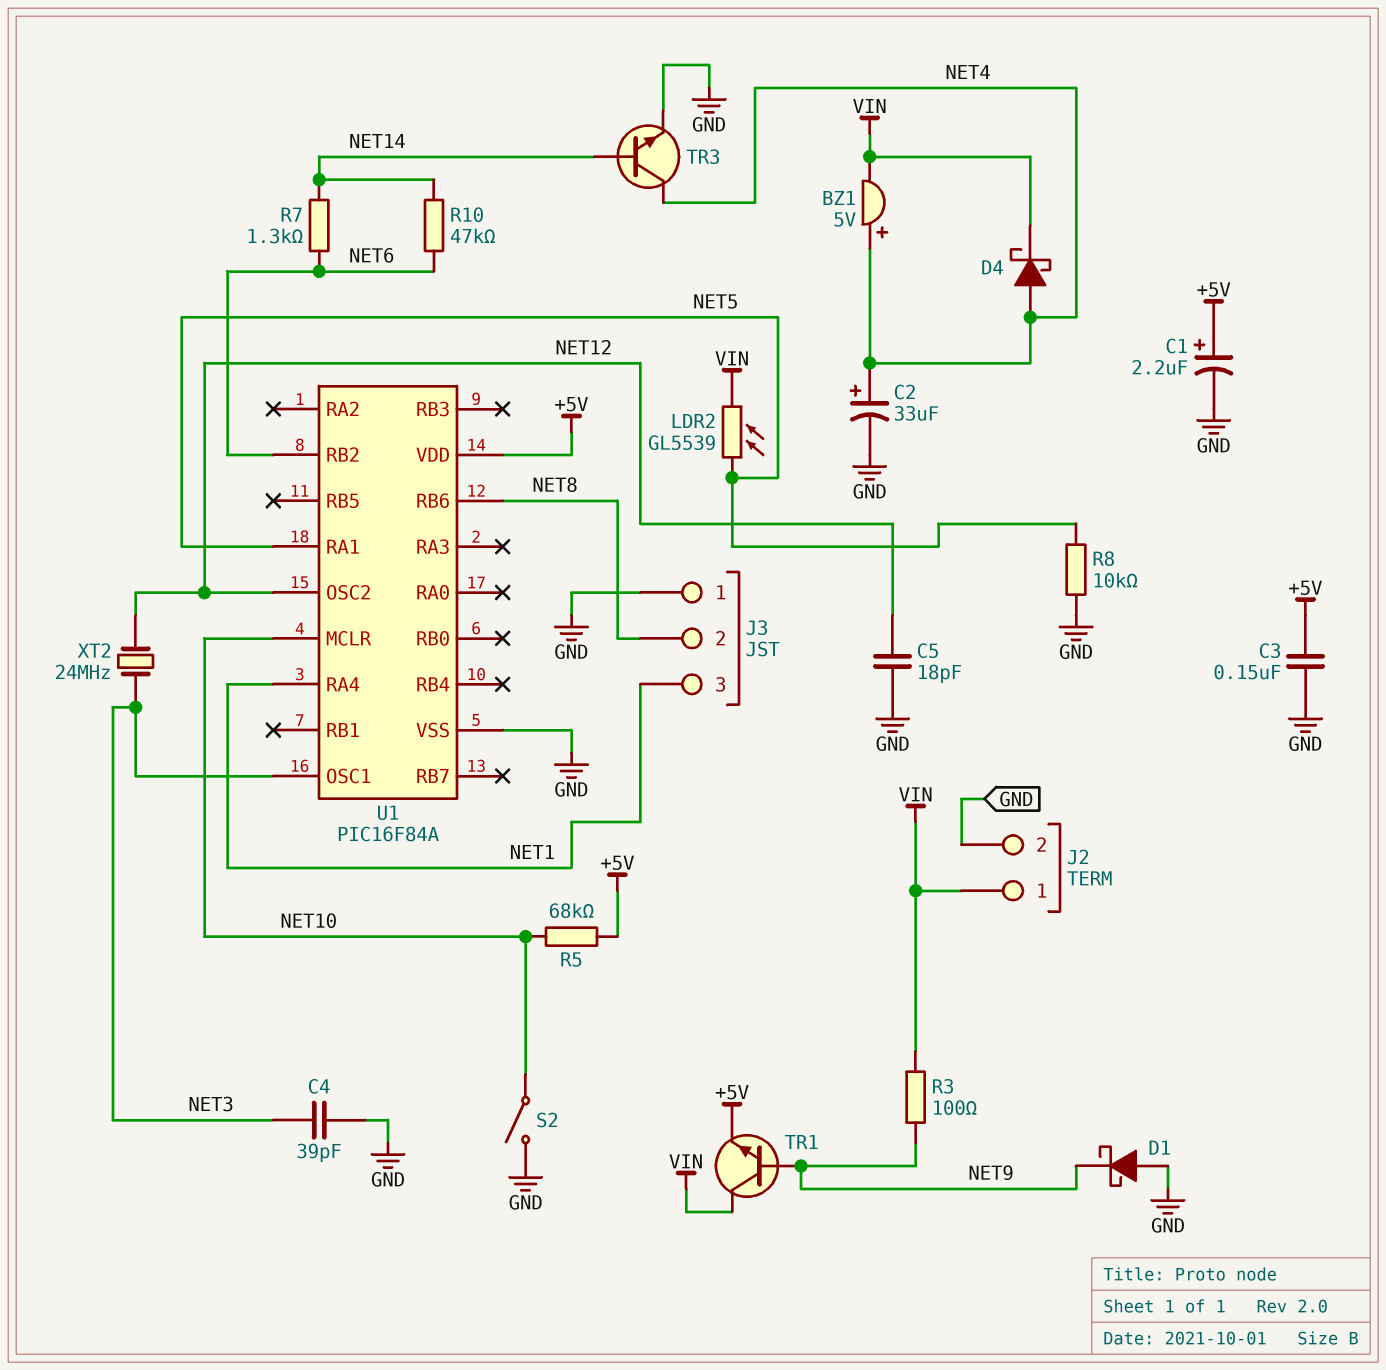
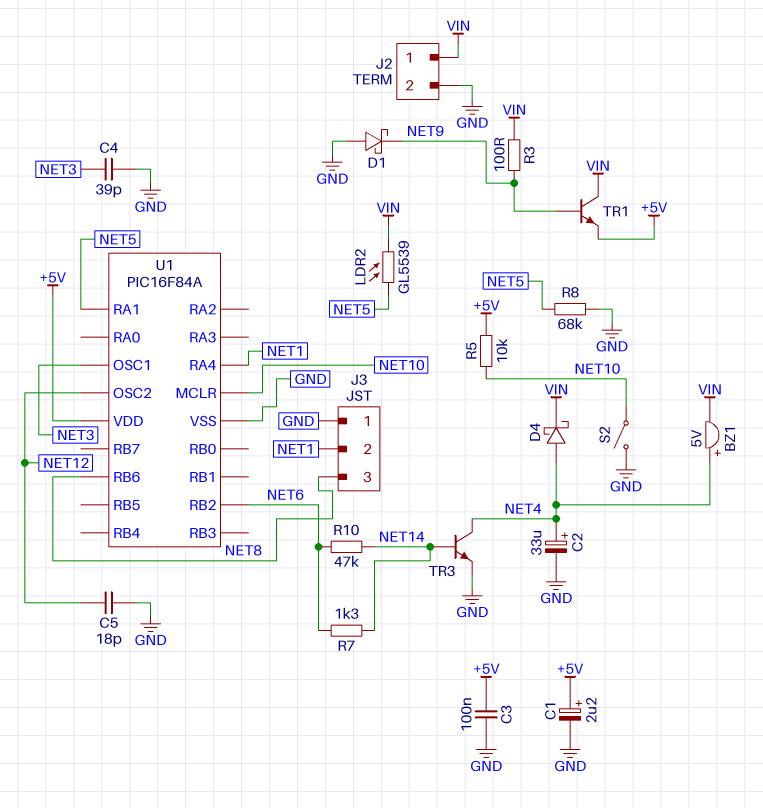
C3: 150nF (+5V, GND) -> 100nF (+5V, GND)
J3 pin 2: NET8 -> NET1
J3 pin 3: NET1 -> NET8
R5: 68k (+5V, NET10) -> 10k (+5V, NET10)
R8: 10k (GND, NET5) -> 68k (GND, NET5)
XT2: 24MHz (NET3, NET12) -> none

